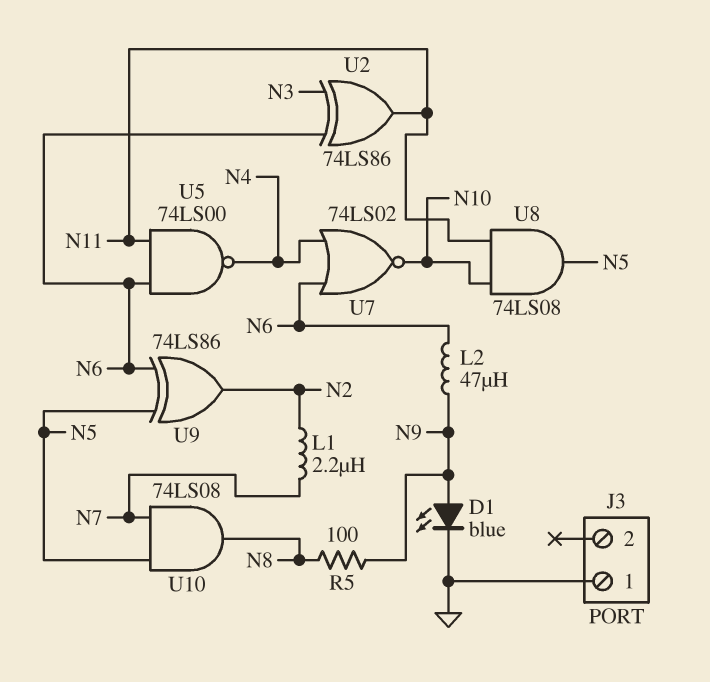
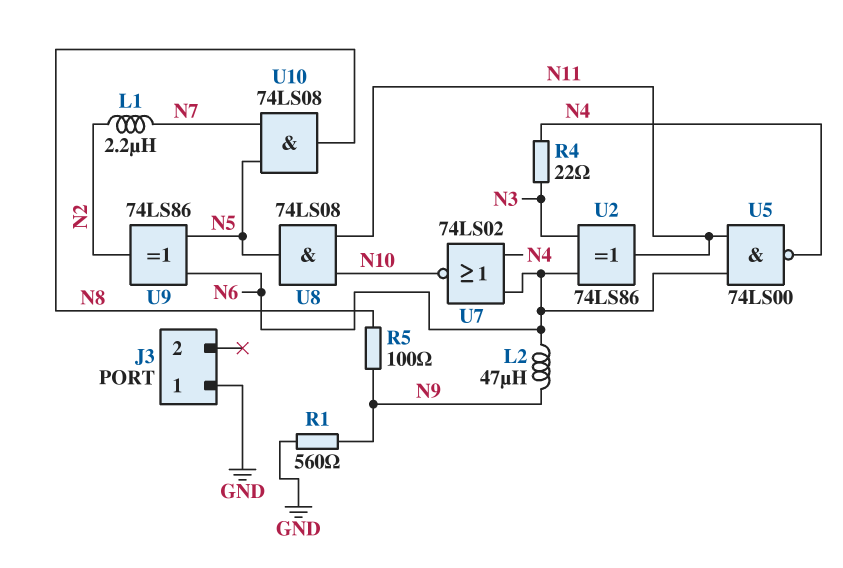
D1: LED blue (A N9, K GND) -> none
R1: none -> 560 (GND, N9)
R4: none -> 22 (N3, N4)

